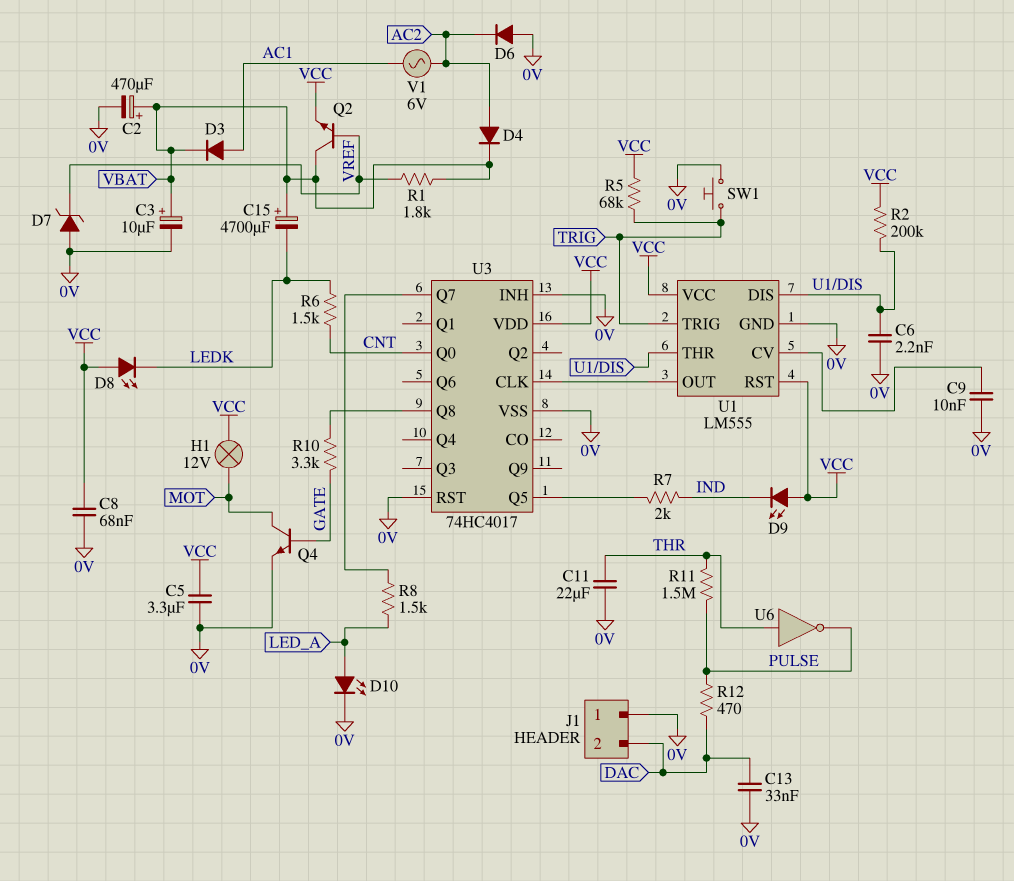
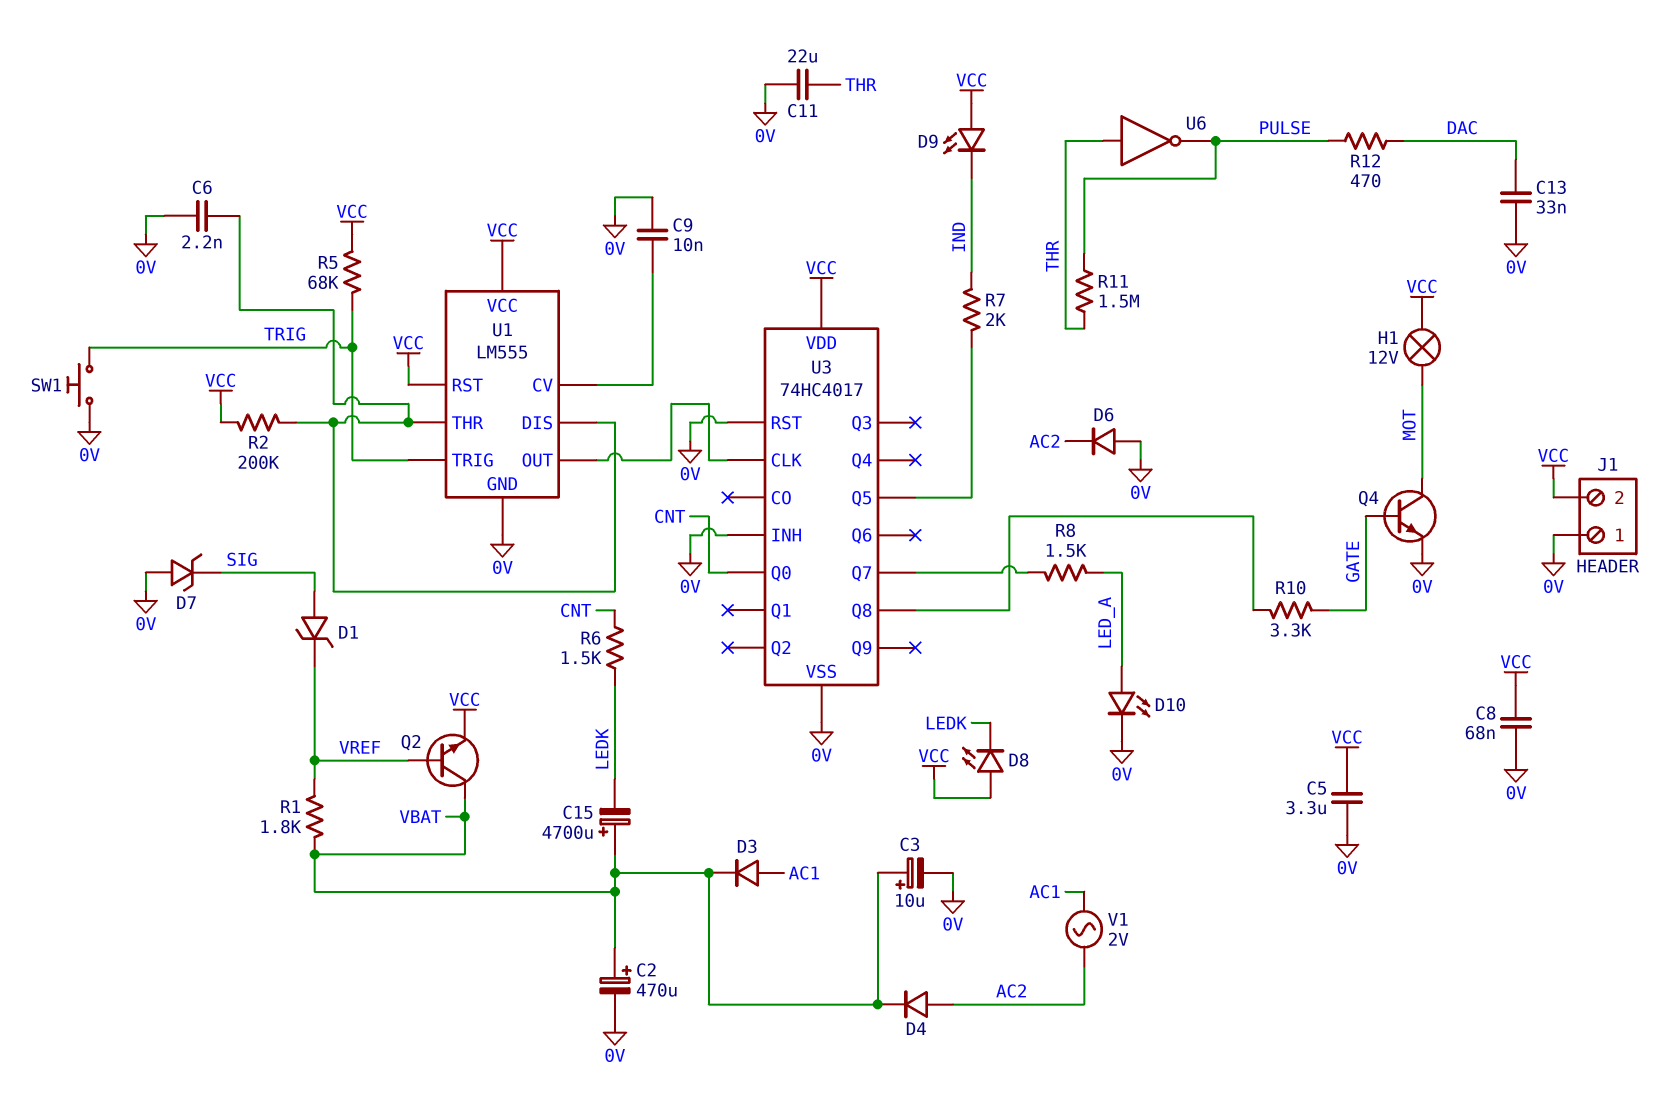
D1: none -> zener (A SIG, K VREF)
D7: zener (A 0V, K VREF) -> zener (A 0V, K SIG)
J1 pin 2: DAC -> VCC
V1: AC 6V (AC1, AC2) -> AC 2V (AC1, AC2)

